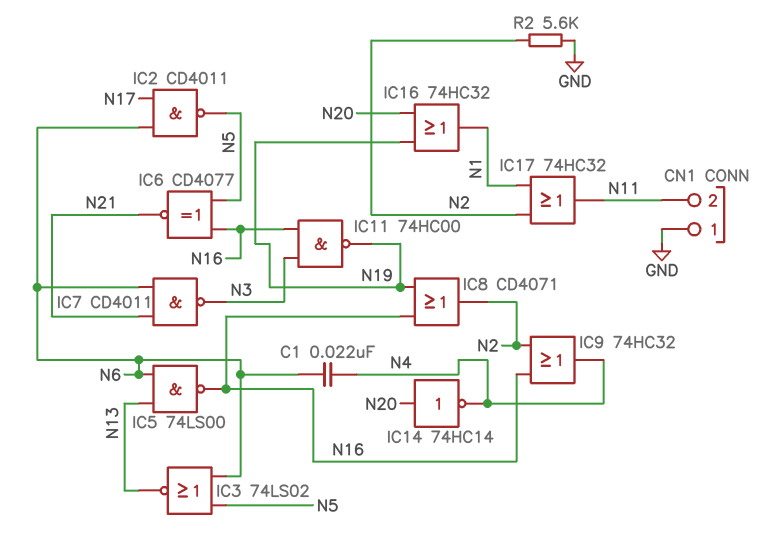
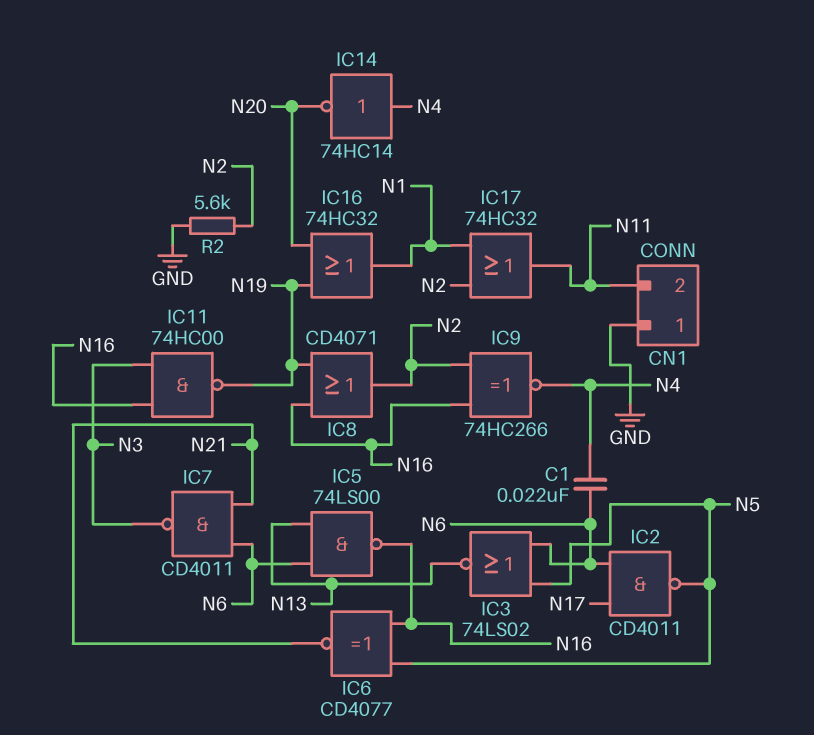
IC9: OR 74HC32 (in N2, in N16, out N4) -> XNOR 74HC266 (in N2, in N16, out N4)
IC14: NOT 74HC14 (in N20, out N4) -> NOT 74HC14 (in N4, out N20)

